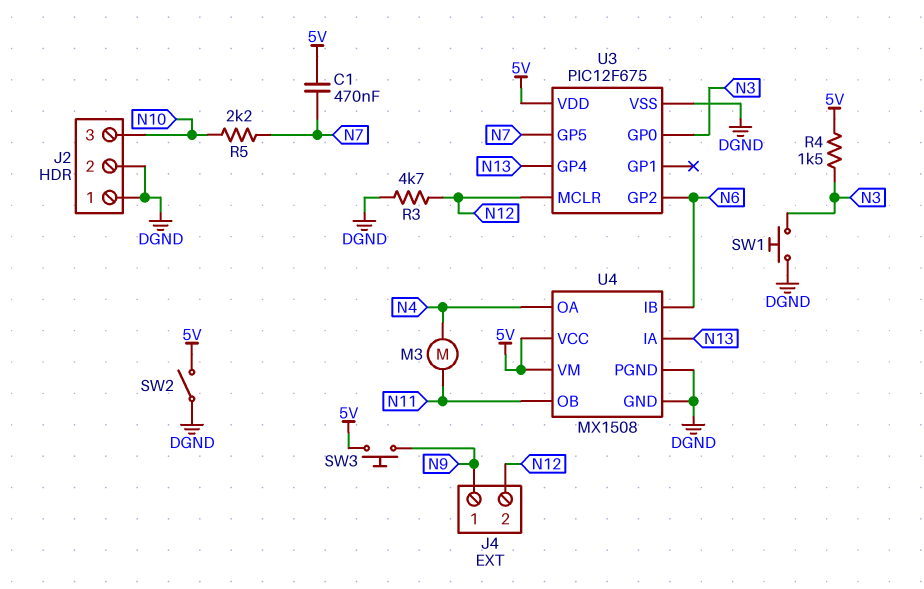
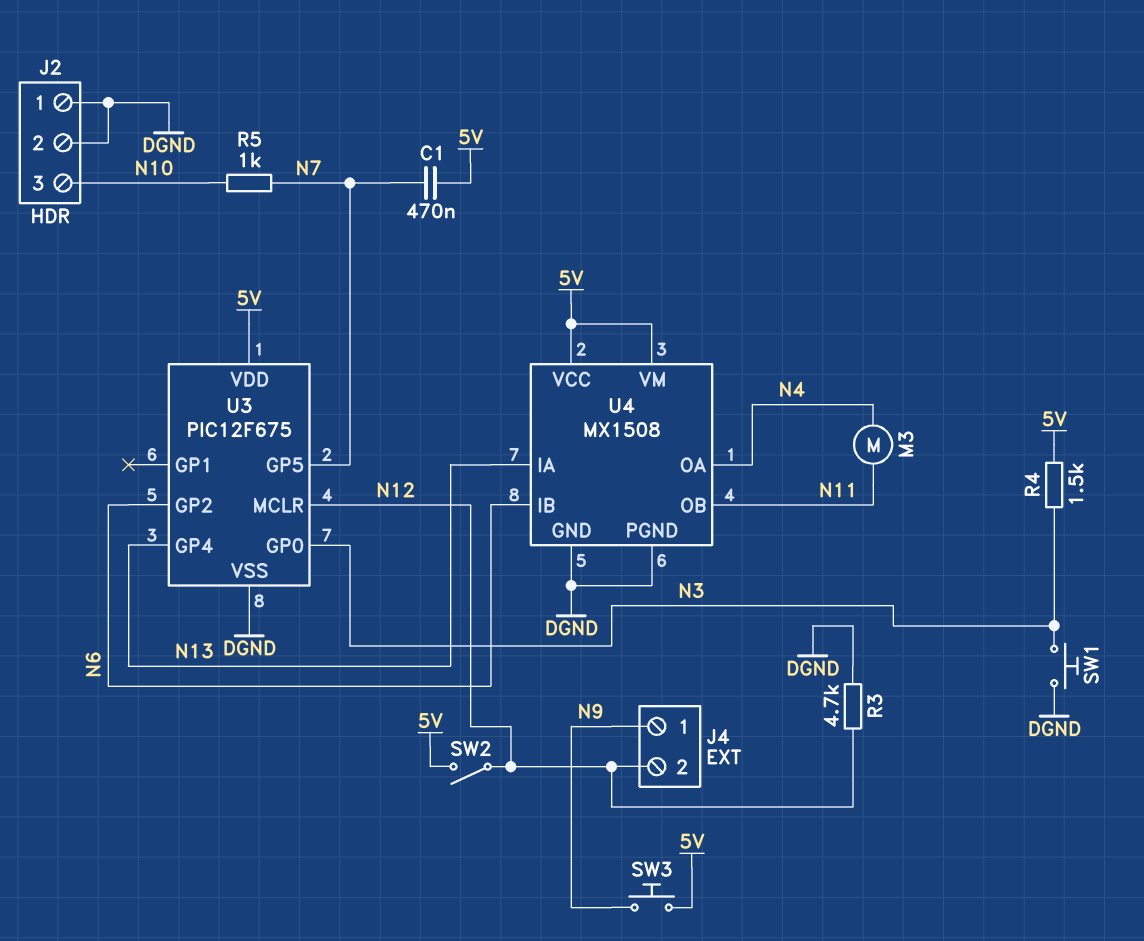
R5: 2.2k (N7, N10) -> 1k (N7, N10)
SW2: switch (5V, DGND) -> switch (5V, N12)

